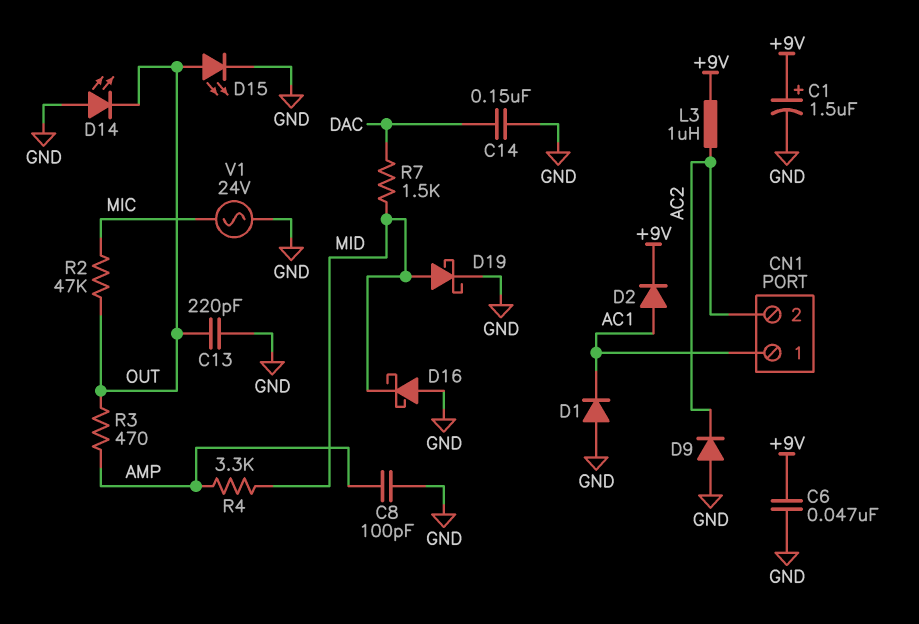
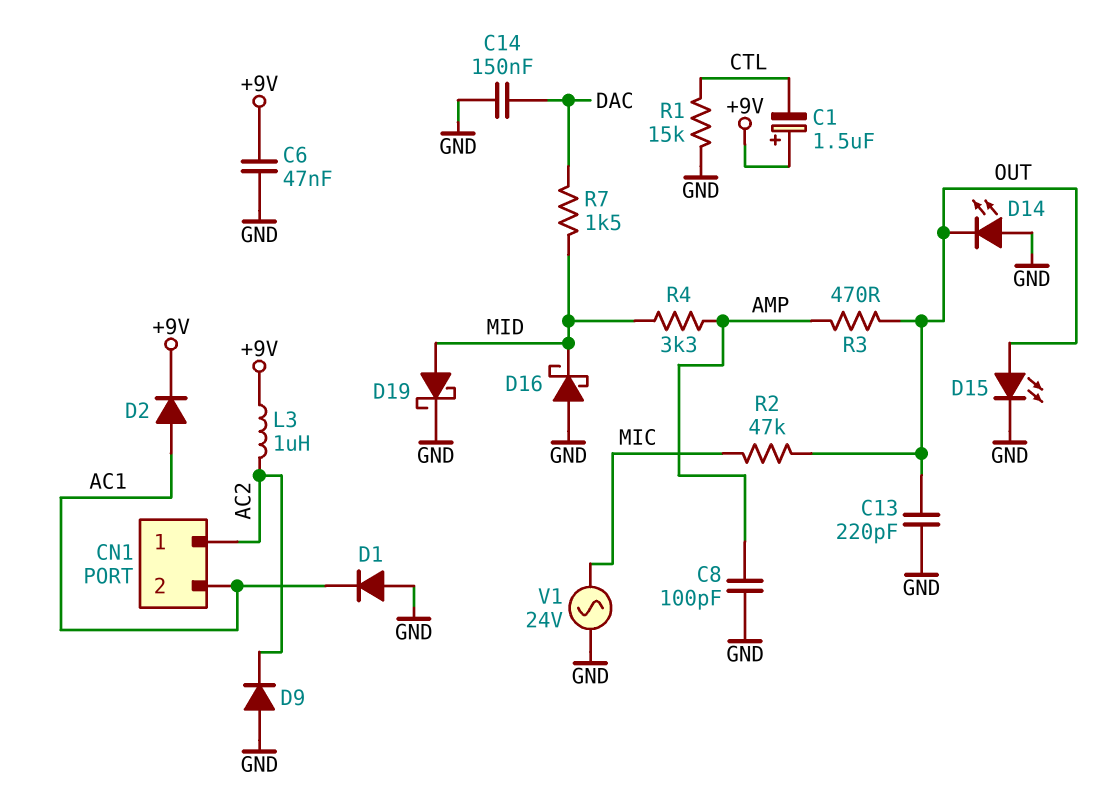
C1: 1.5uF (plus +9V, minus GND) -> 1.5uF (plus +9V, minus CTL)
CN1 pin 1: AC1 -> AC2
CN1 pin 2: AC2 -> AC1
R1: none -> 15k (CTL, GND)

